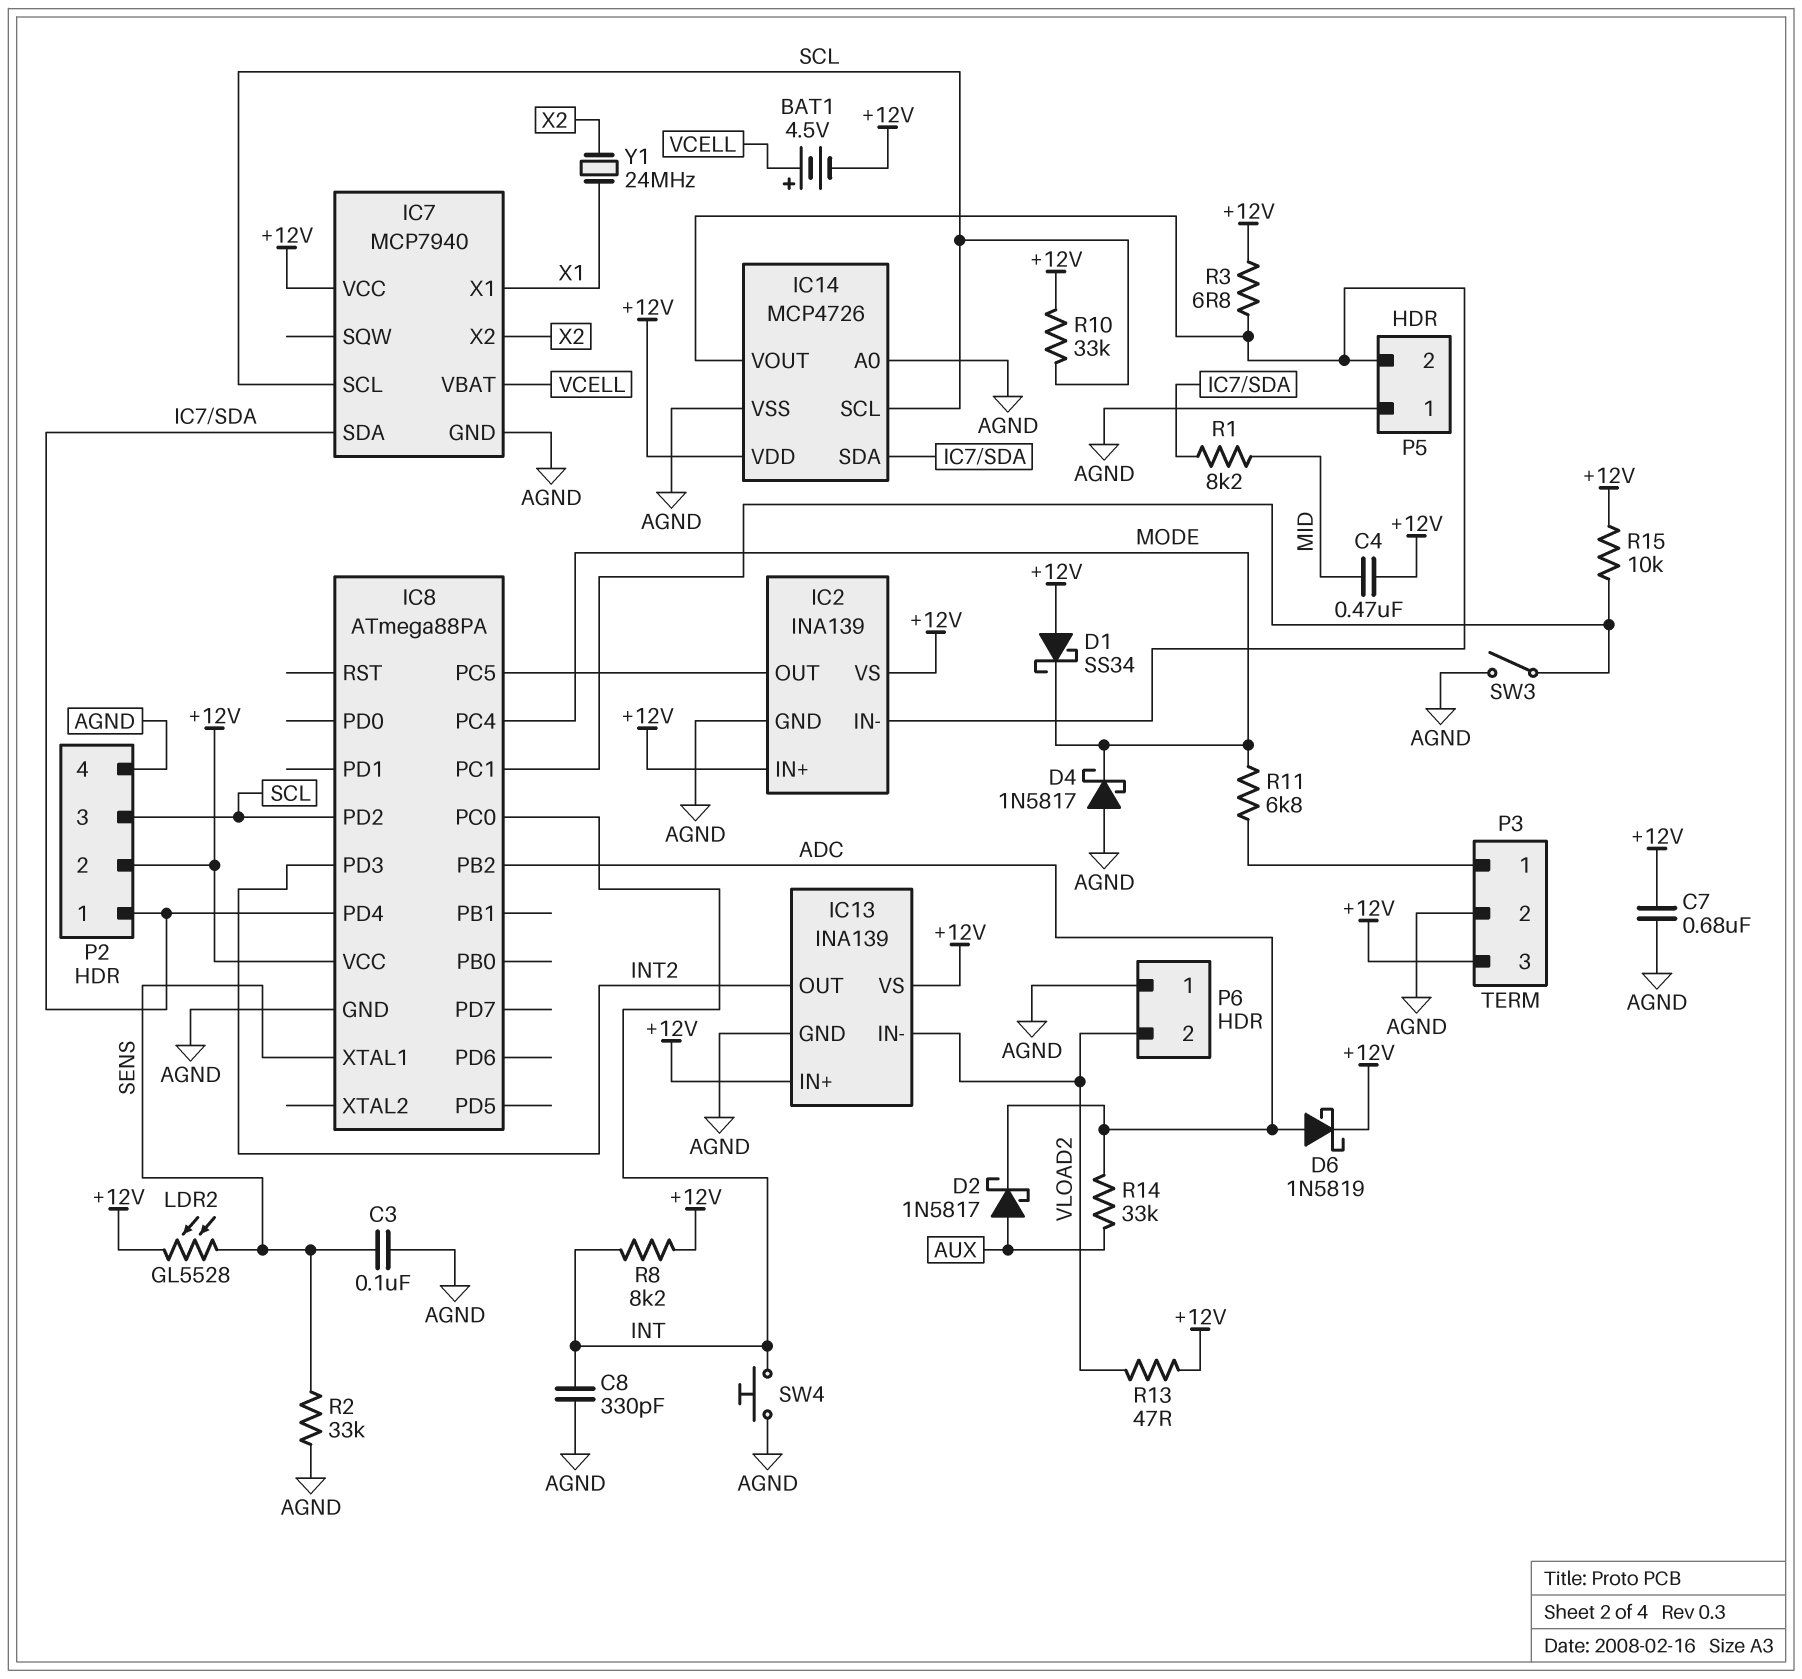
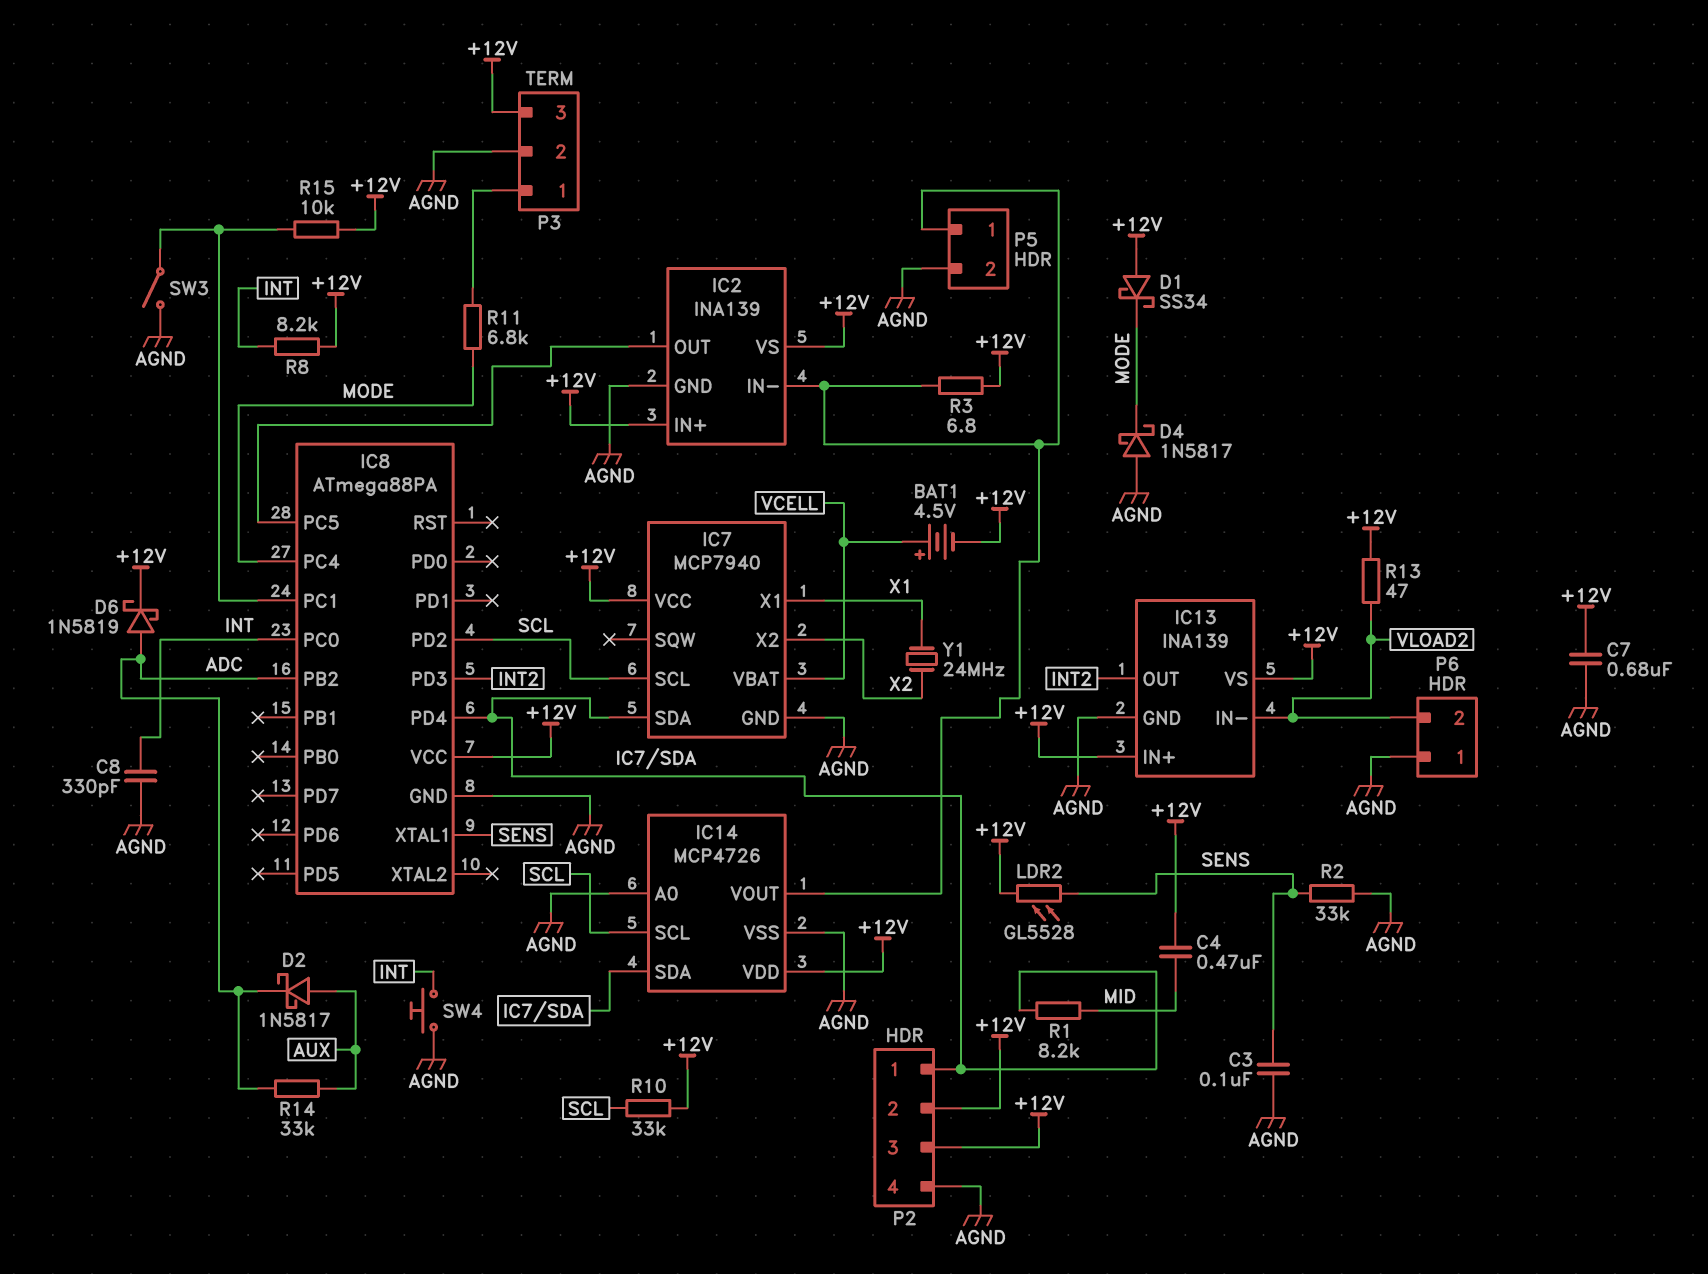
P2 pin 3: SCL -> +12V
P5 pin 1: AGND -> IC2/IN-
P5 pin 2: IC2/IN- -> AGND

